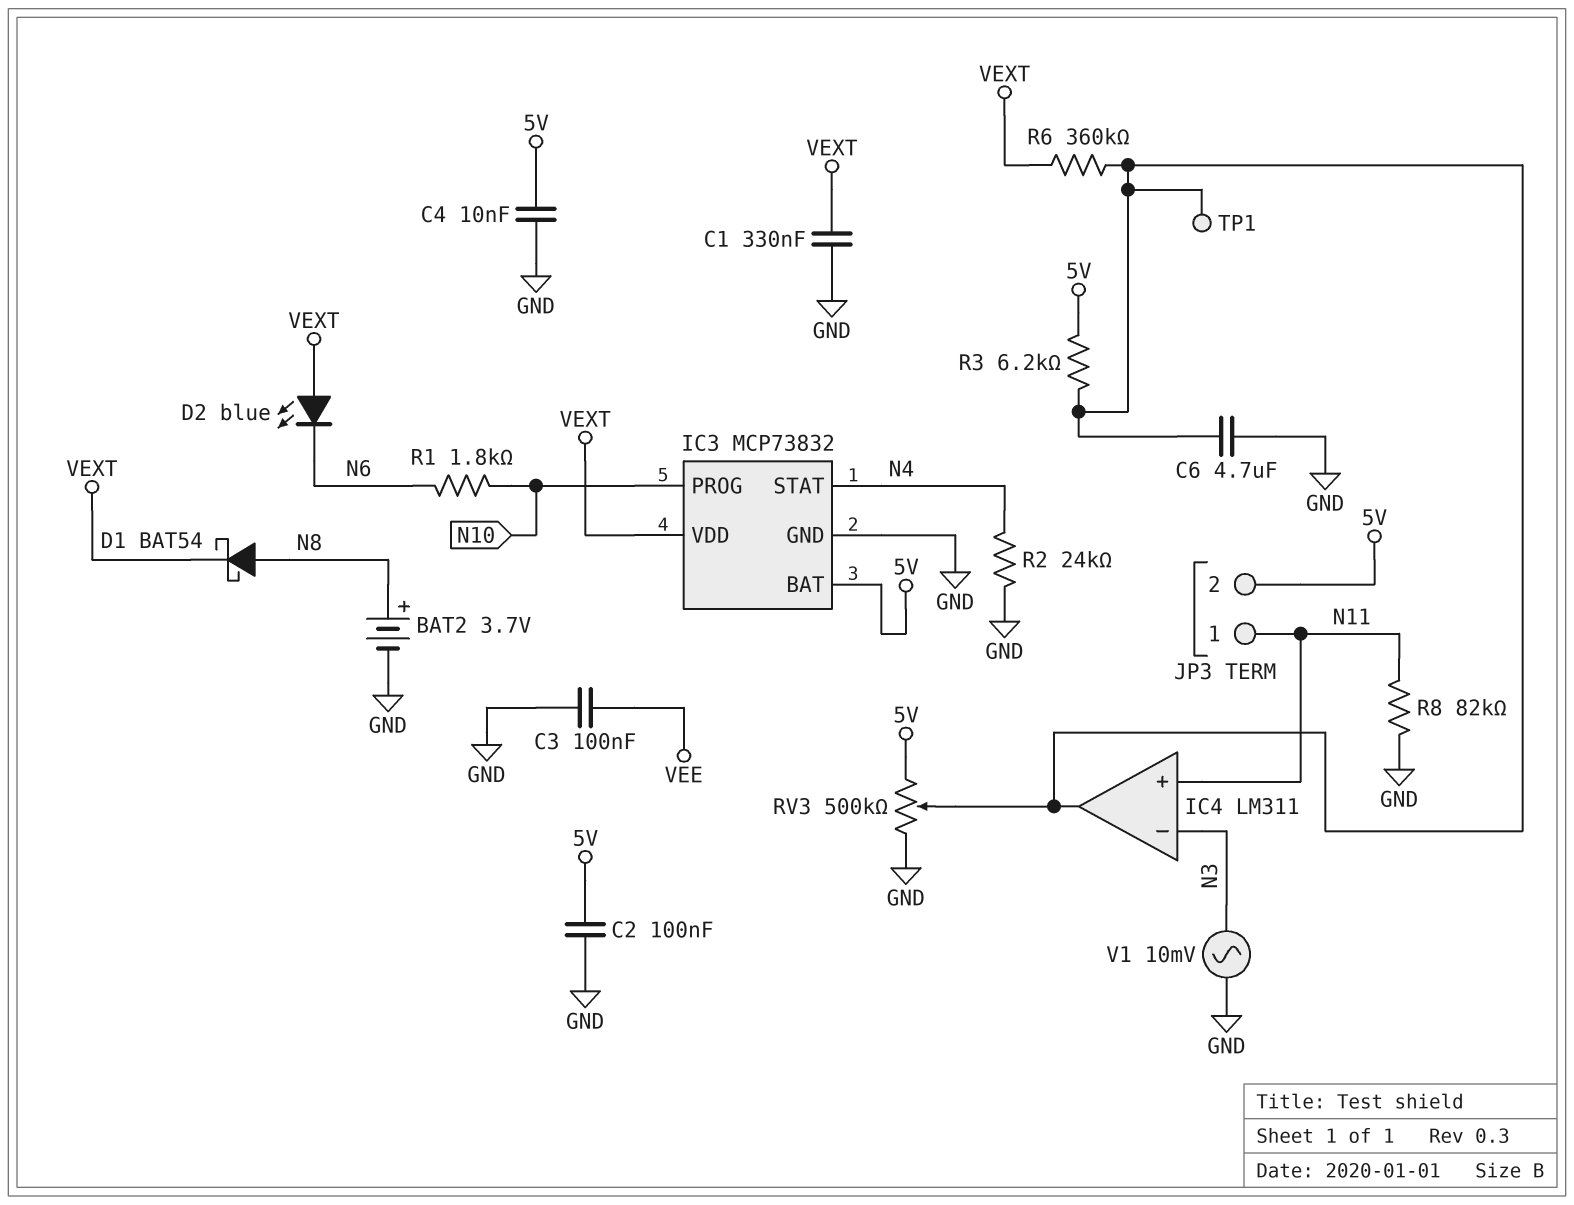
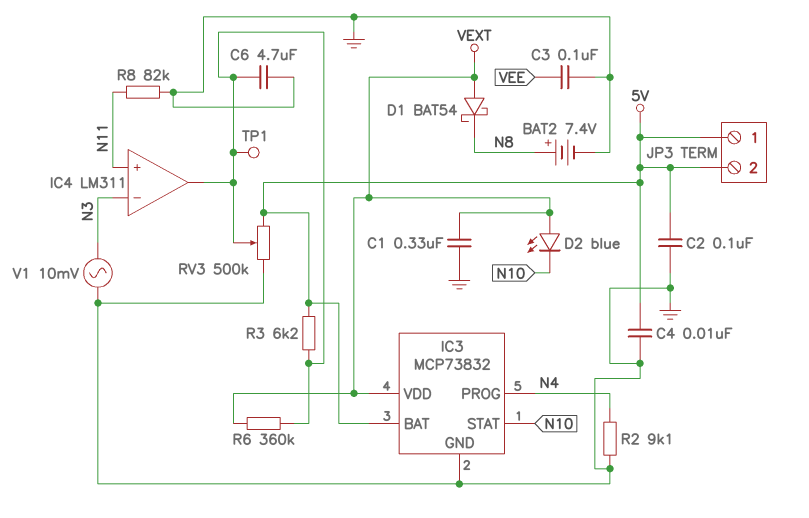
BAT2: 3.7V (plus N8, minus GND) -> 7.4V (plus N8, minus GND)
D1: schottky BAT54 (A N8, K VEXT) -> schottky BAT54 (A VEXT, K N8)
D2: LED blue (A VEXT, K N6) -> LED blue (A VEXT, K N10)
IC3 pin PROG: N10 -> N4
IC3 pin STAT: N4 -> N10
JP3 pin 1: N11 -> 5V
R1: 1.8k (N6, N10) -> none
R2: 24k (GND, N4) -> 9.1k (GND, N4)

